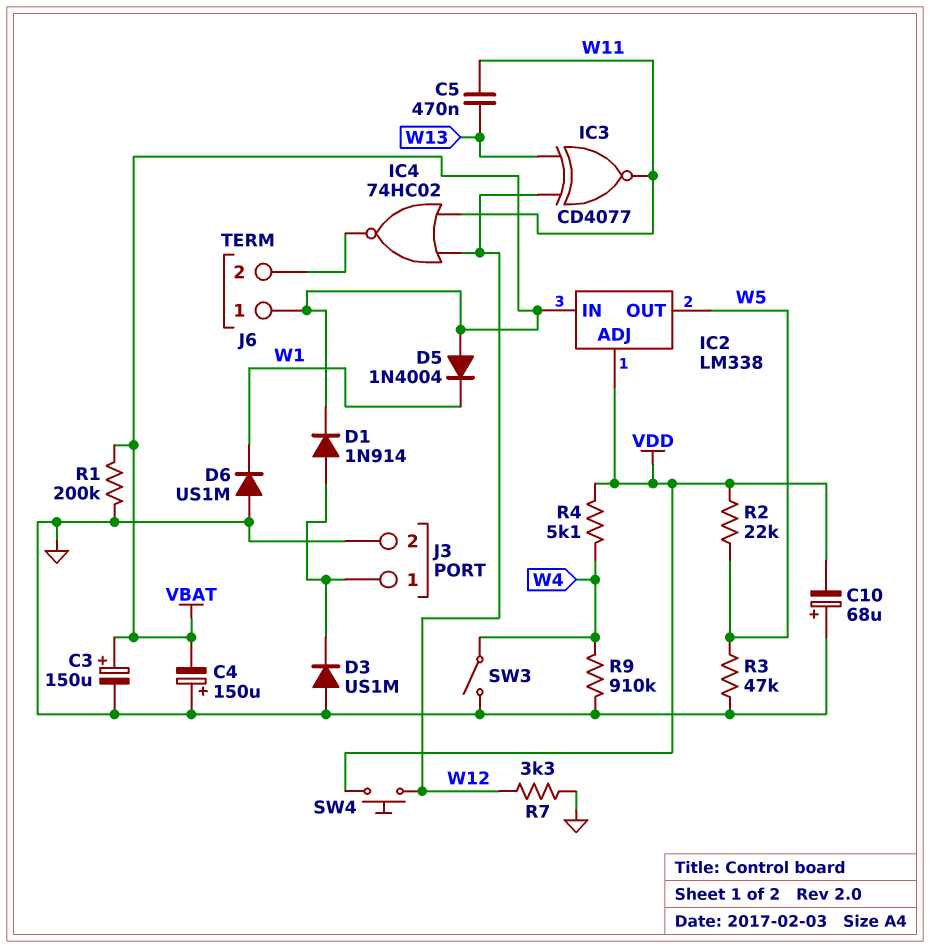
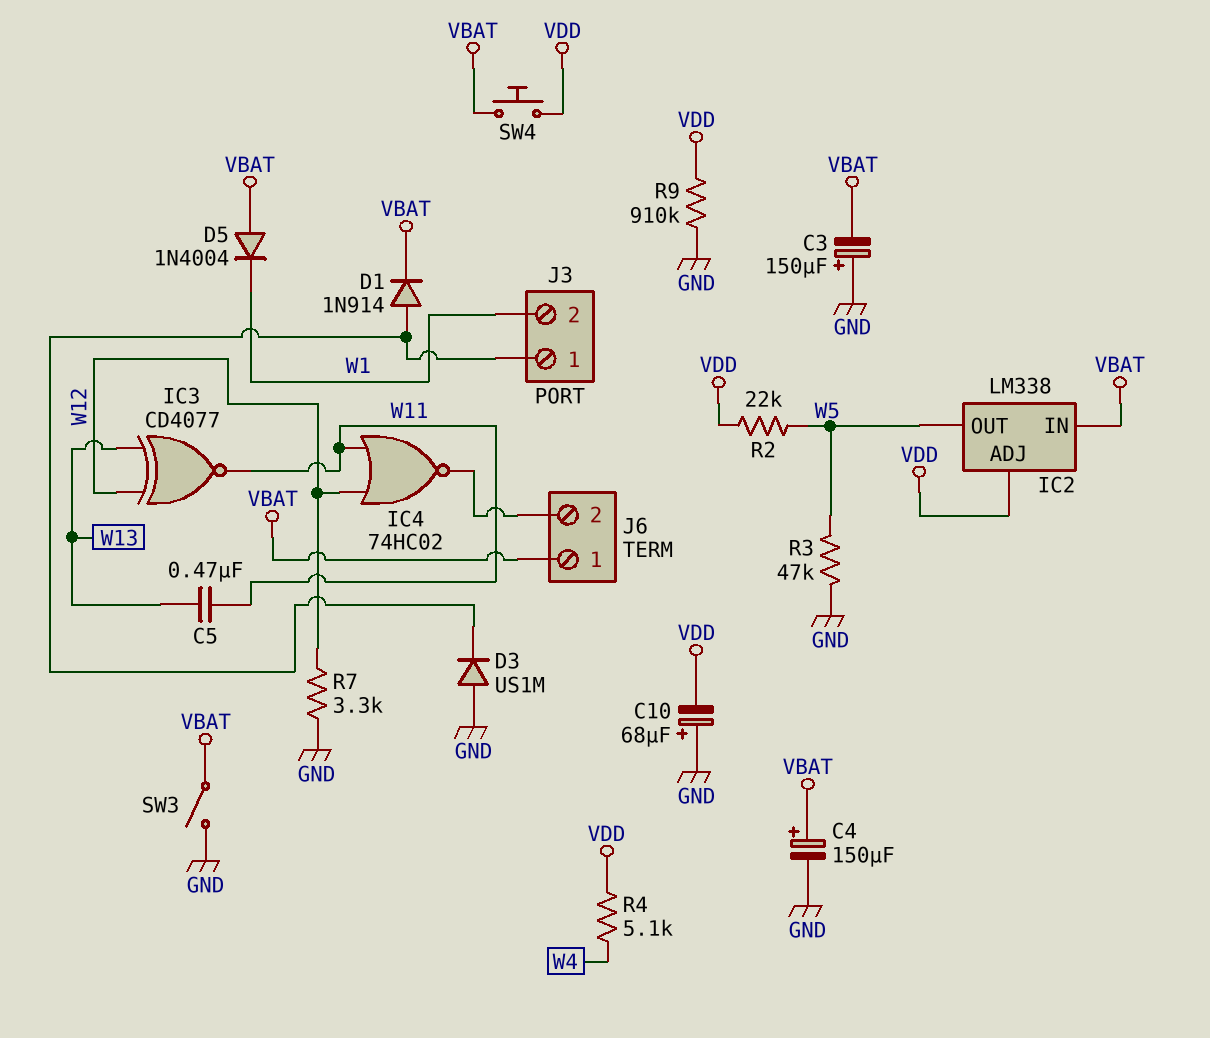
C3: 150uF (plus VBAT, minus GND) -> 150uF (plus GND, minus VBAT)
C4: 150uF (plus GND, minus VBAT) -> 150uF (plus VBAT, minus GND)
D6: diode US1M (A GND, K W1) -> none
J3 pin 2: GND -> W1
R1: 200k (GND, VBAT) -> none
R9: 910k (GND, W4) -> 910k (GND, VDD)
SW3: switch (GND, W4) -> switch (GND, VBAT)
SW4: button (VDD, W12) -> button (VBAT, VDD)

